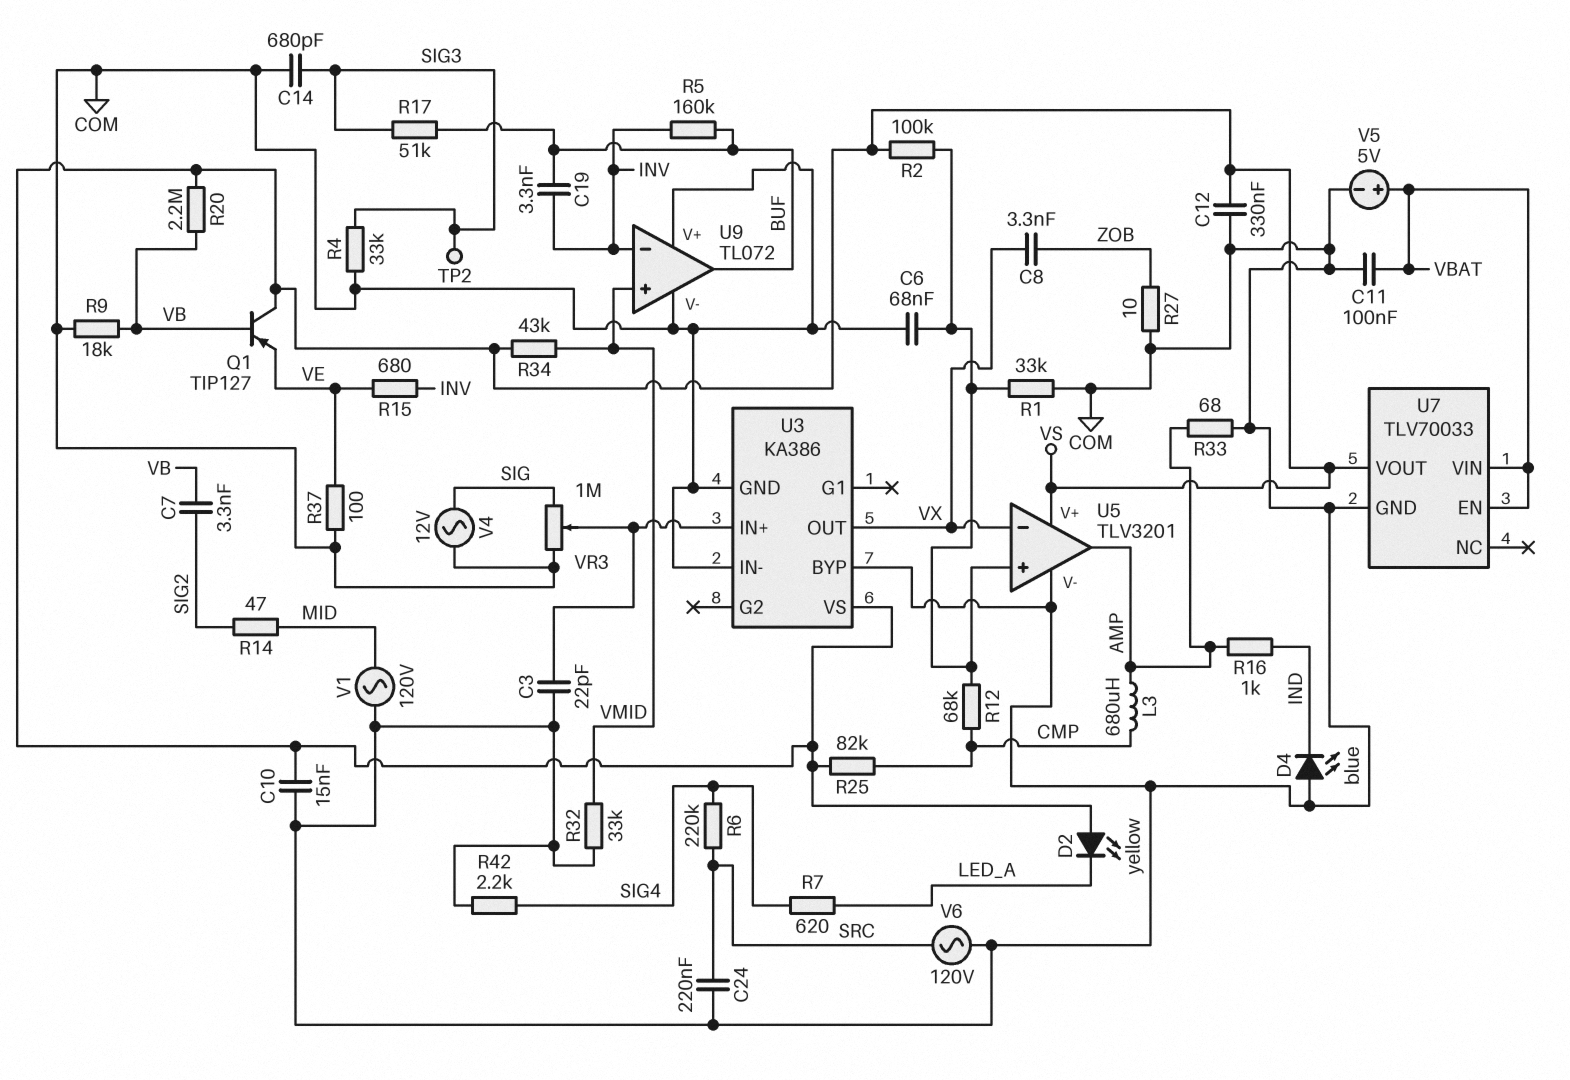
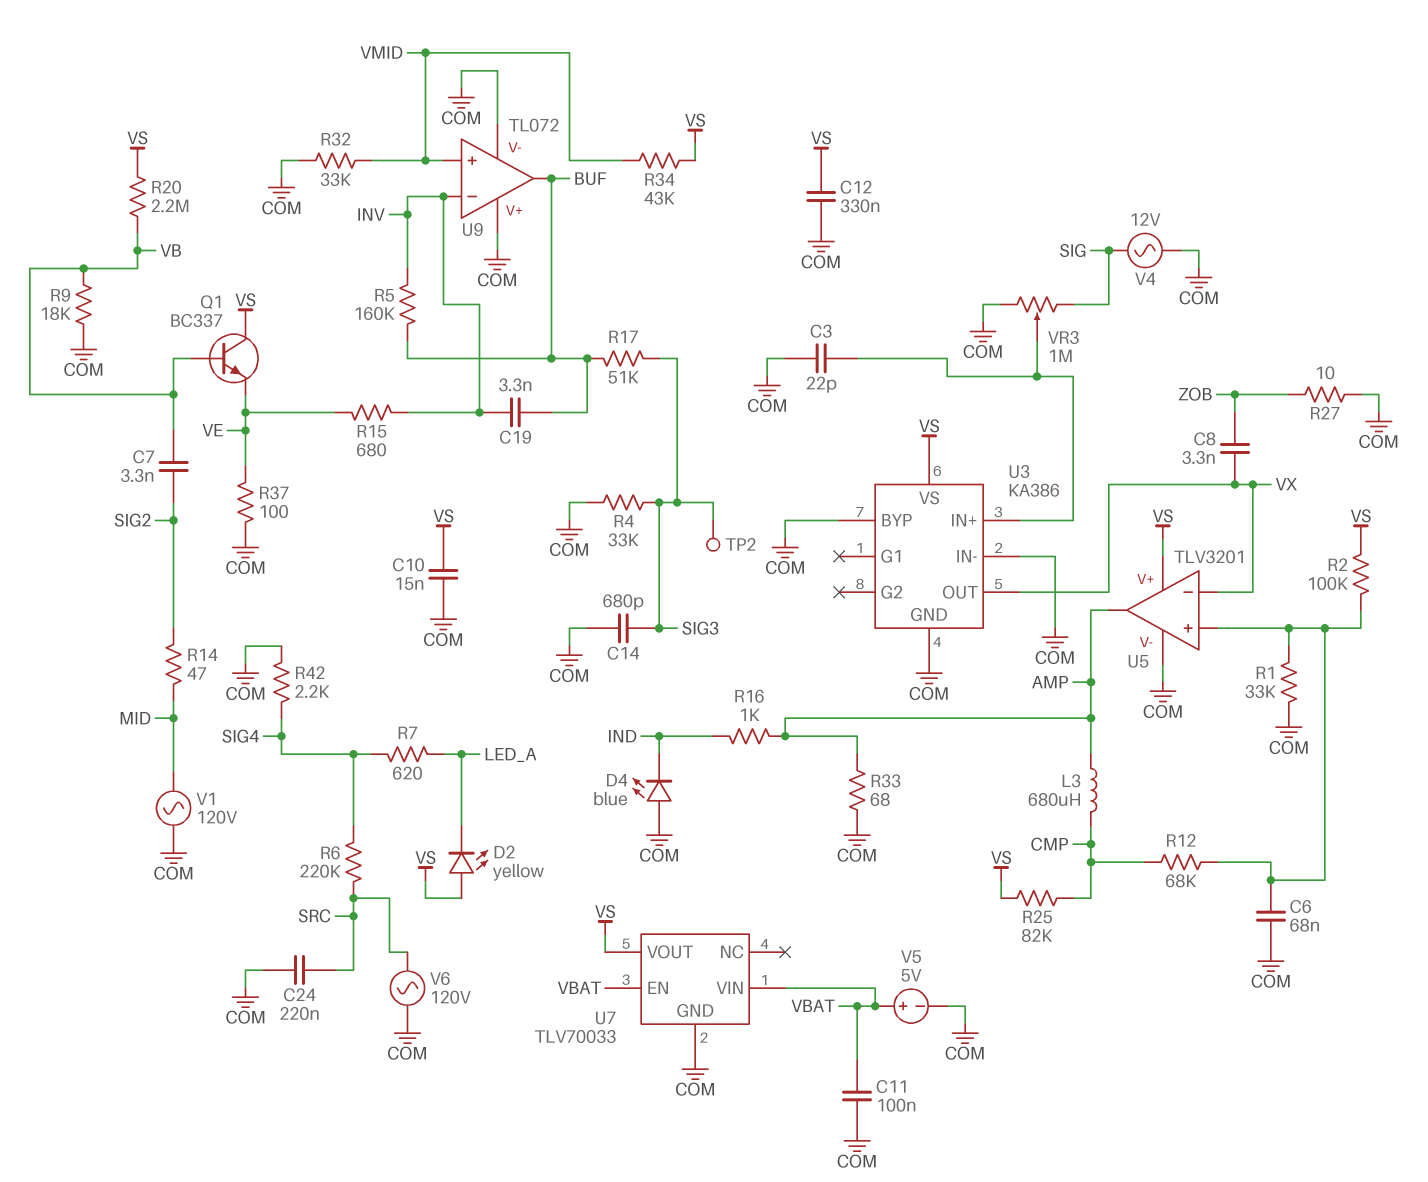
Q1: PNP TIP127 (B VB, C VS, E VE) -> NPN BC337 (B VB, C VS, E VE)

